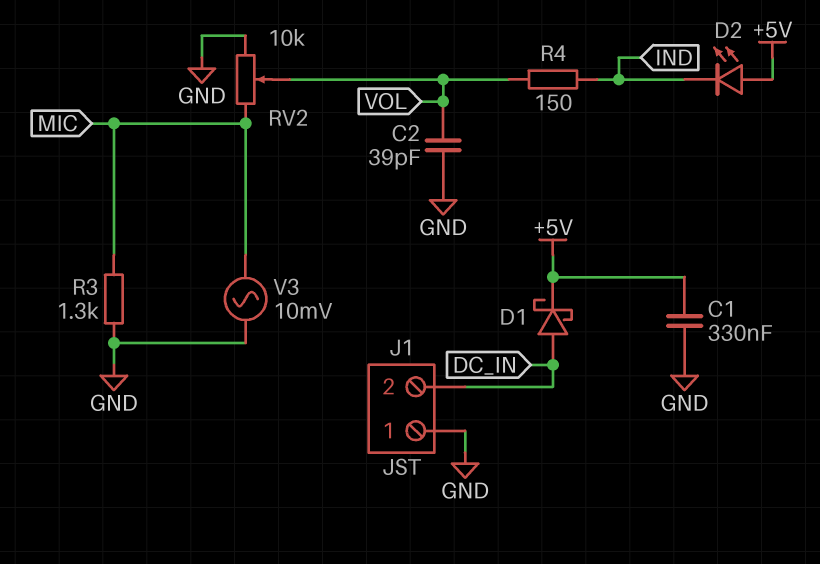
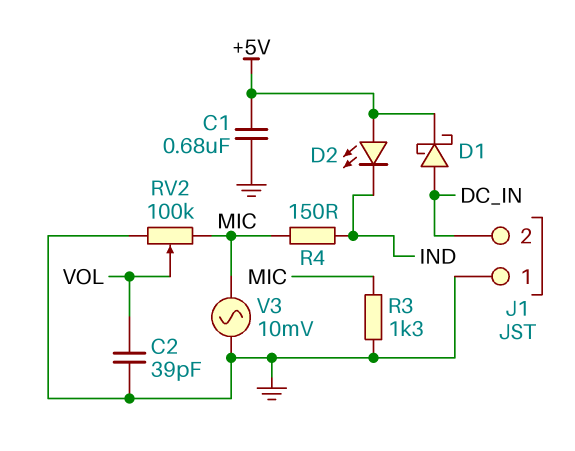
C1: 330nF (+5V, GND) -> 680nF (+5V, GND)
R4: 150 (IND, VOL) -> 150 (IND, MIC)
RV2: 10k (GND, MIC, wiper VOL) -> 100k (GND, MIC, wiper VOL)

